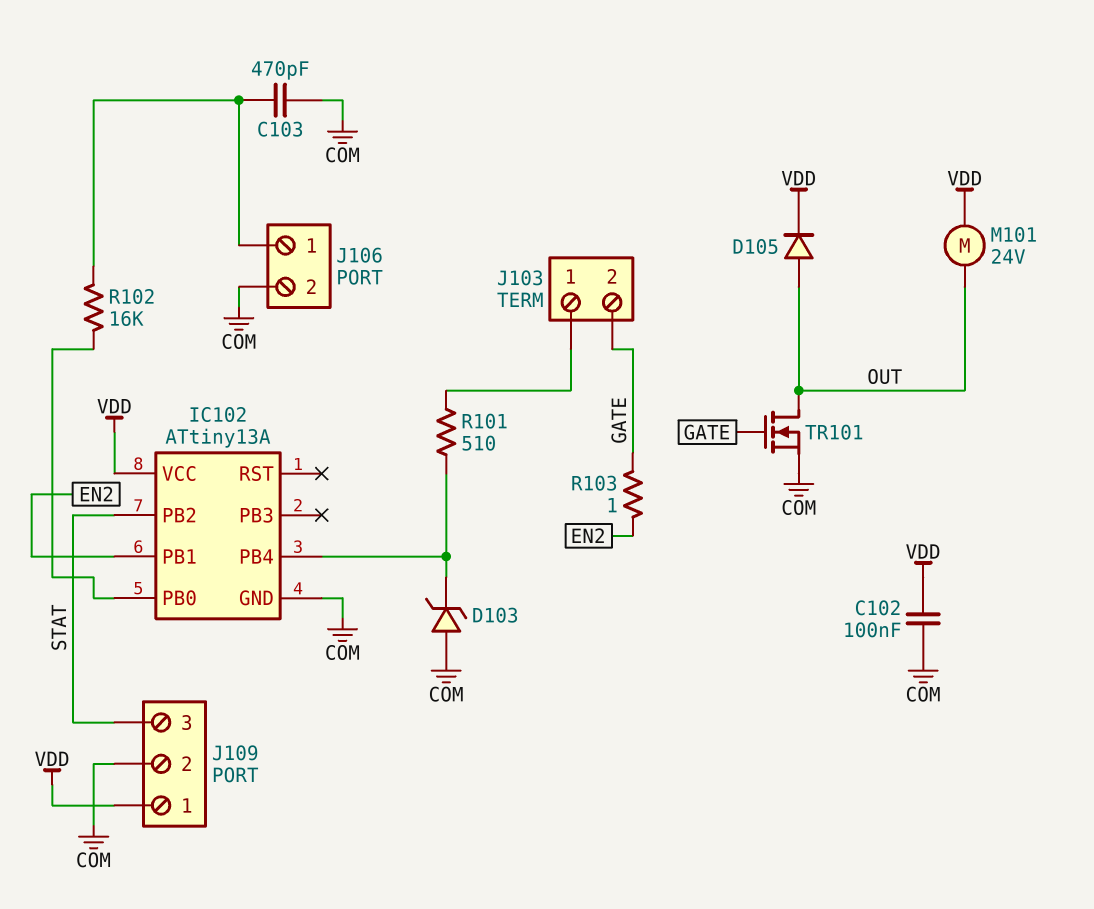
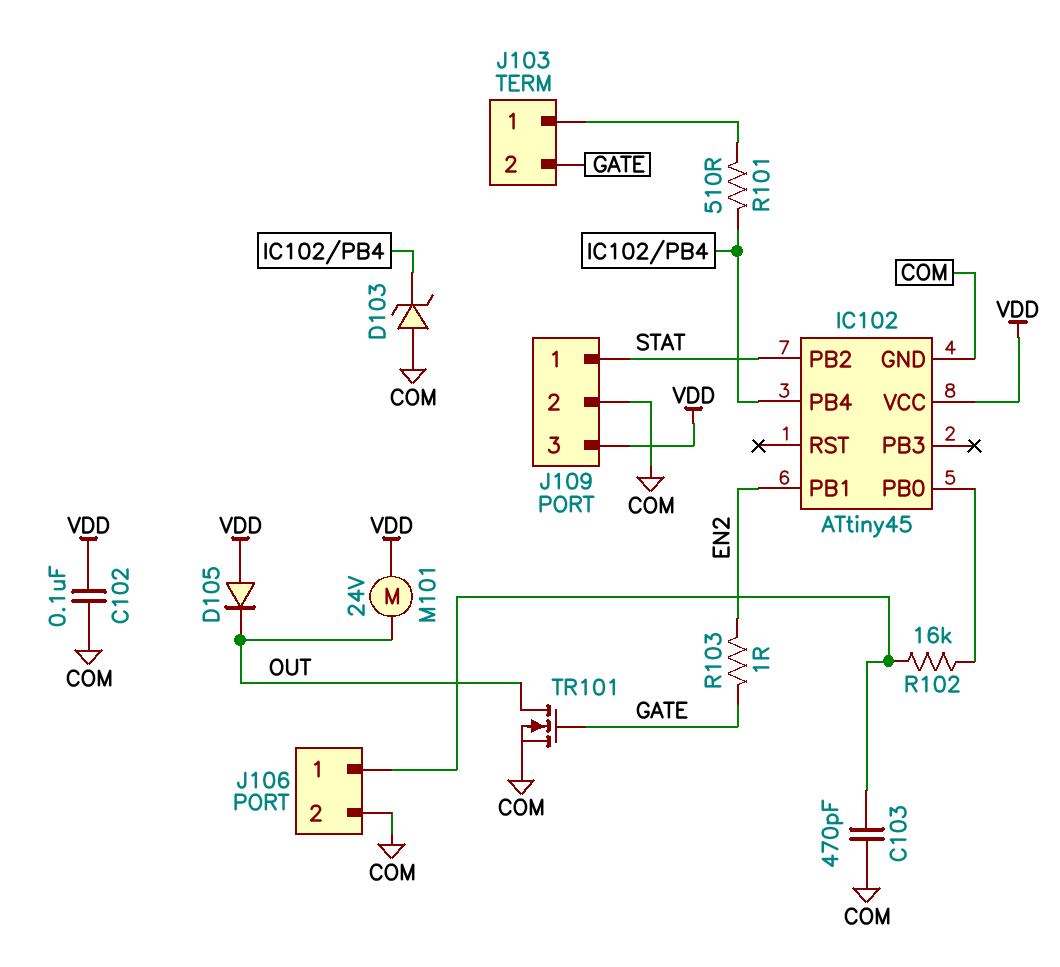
D105: diode (A OUT, K VDD) -> diode (A VDD, K OUT)
IC102: ATtiny13A -> ATtiny45
J109 pin 1: VDD -> STAT
J109 pin 3: STAT -> VDD

